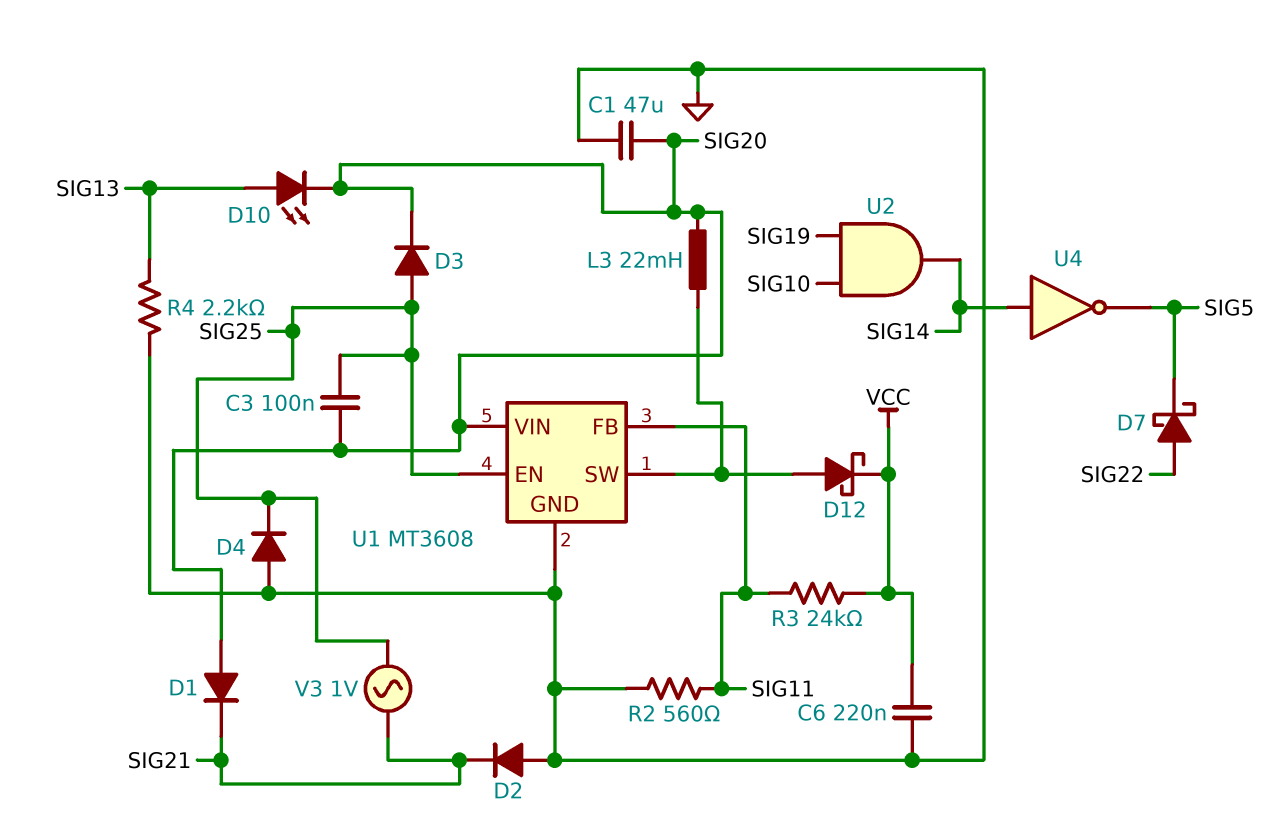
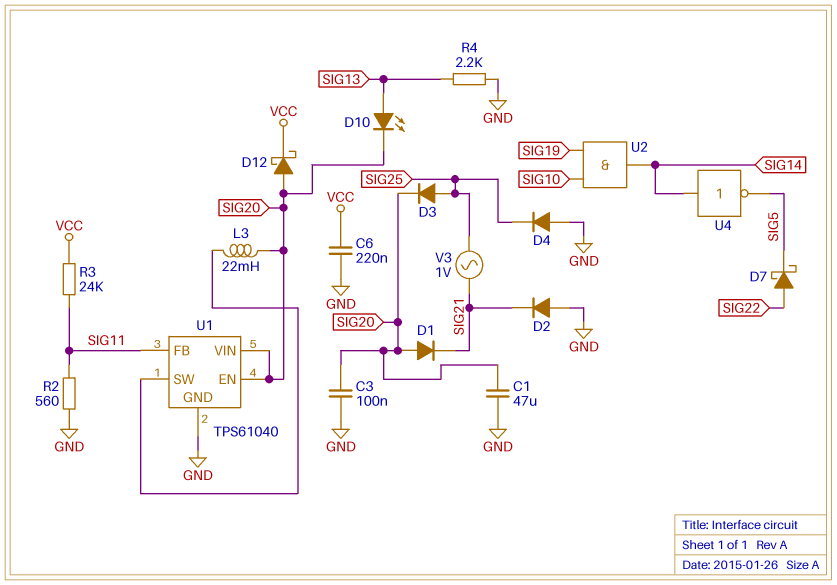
C3: 100nF (SIG20, SIG25) -> 100nF (GND, SIG20)
D12: schottky (A U1/SW, K VCC) -> schottky (A SIG20, K VCC)
U1: MT3608 -> TPS61040
U1 pin EN: SIG25 -> SIG20

